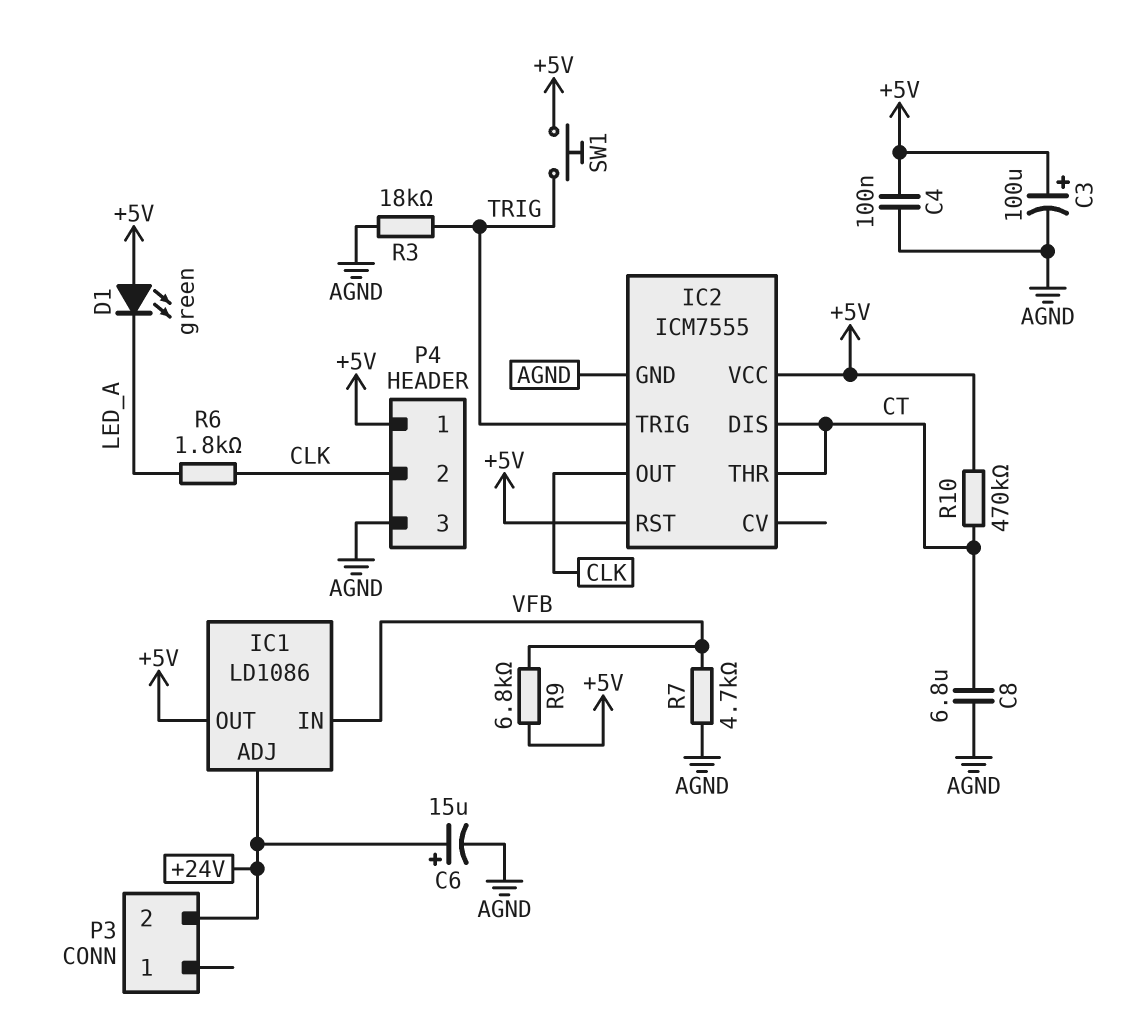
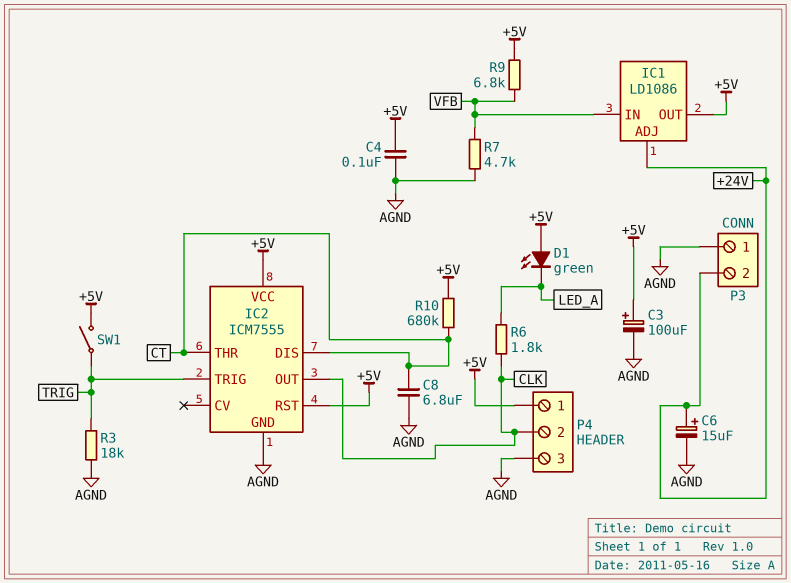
P3 pin 1: none -> AGND
R10: 470k (+5V, CT) -> 680k (+5V, CT)
SW1: button (+5V, TRIG) -> switch (+5V, TRIG)

